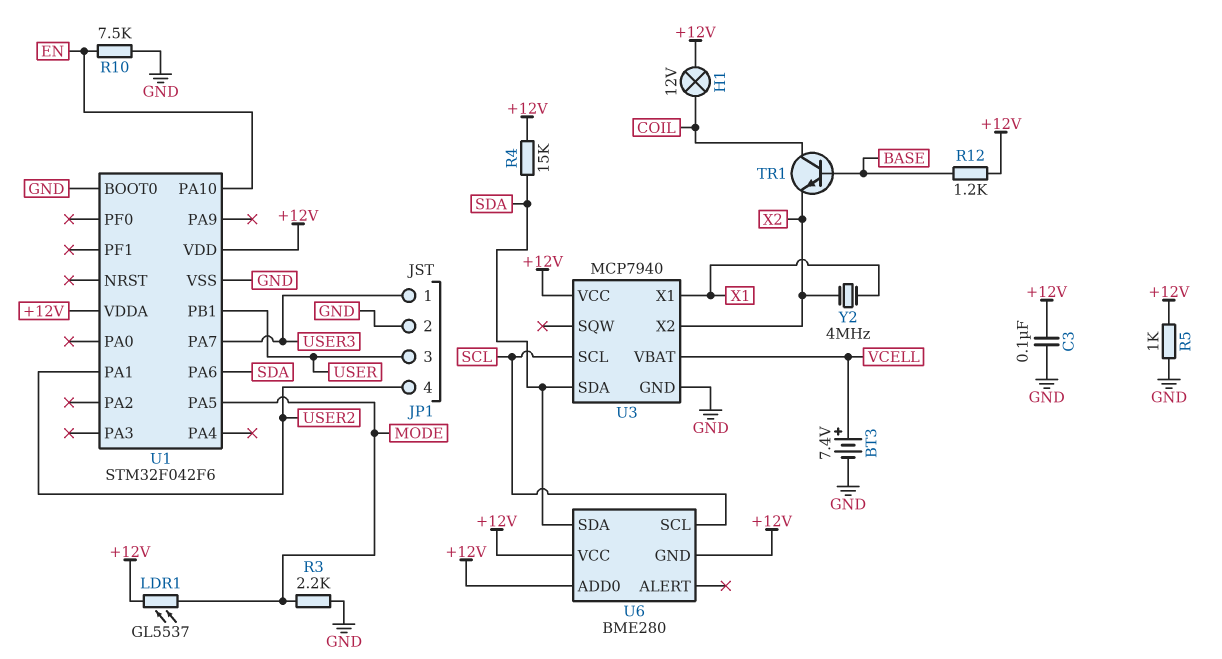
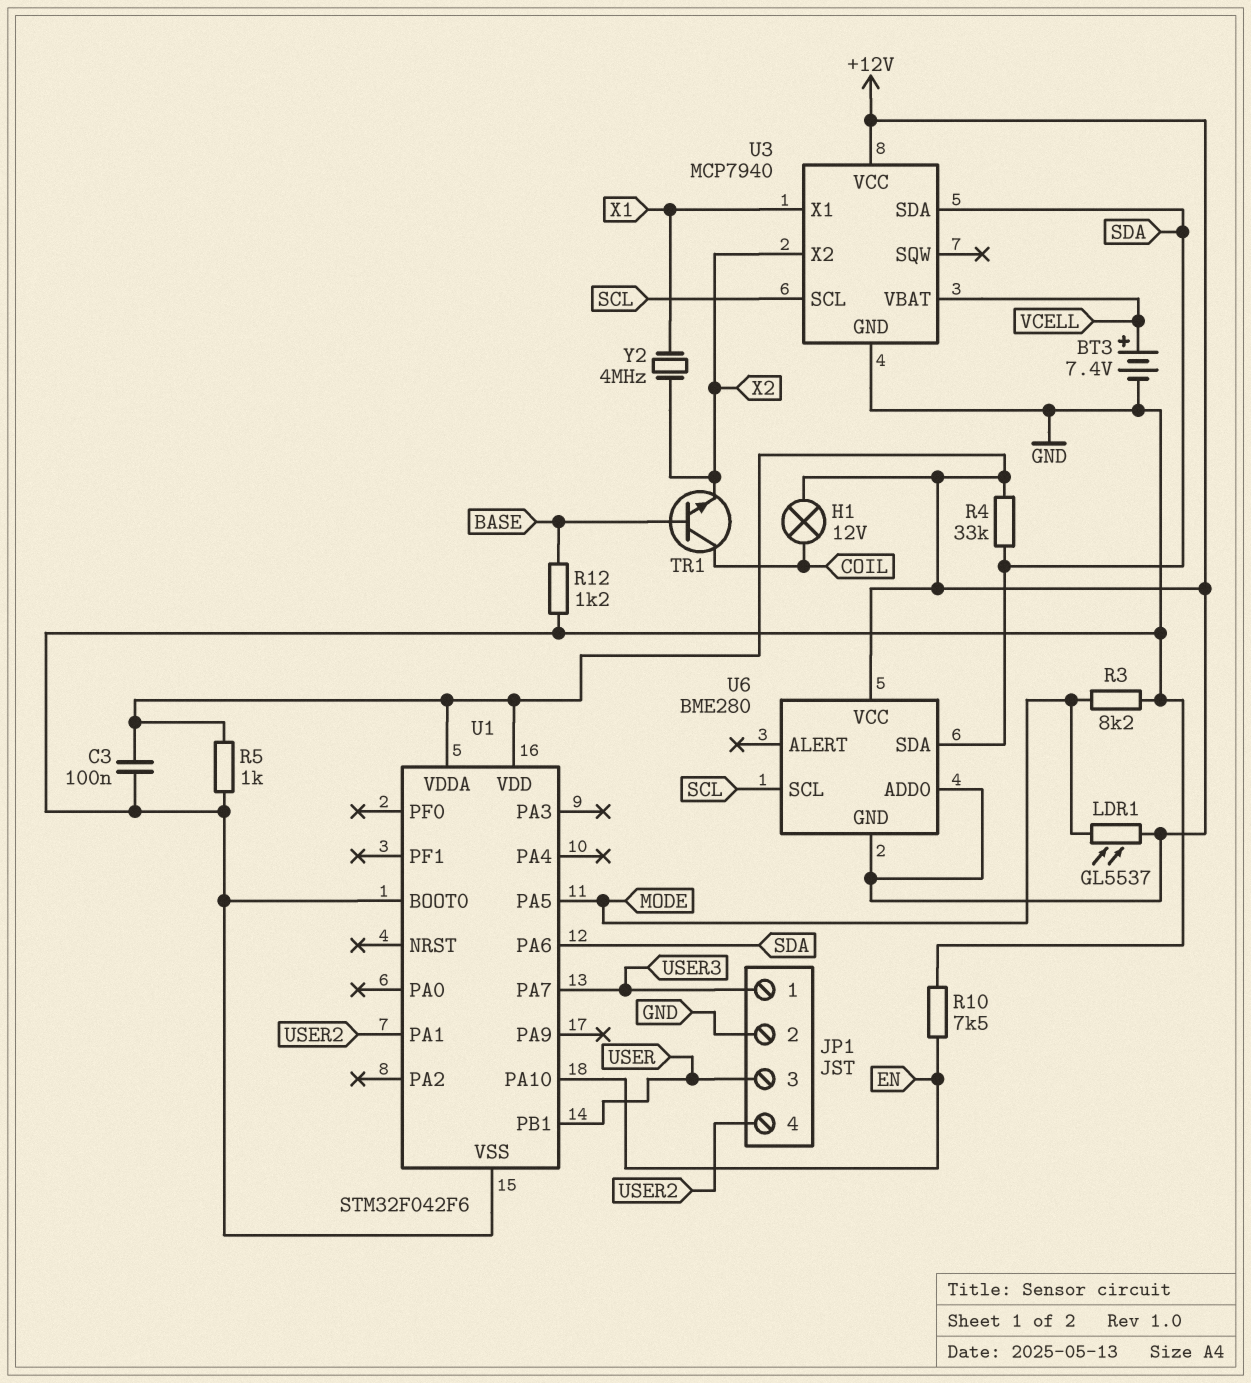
R3: 2.2k (GND, MODE) -> 8.2k (GND, MODE)
R4: 15k (+12V, SDA) -> 33k (+12V, SDA)
R12: 1.2k (+12V, BASE) -> 1.2k (BASE, GND)

